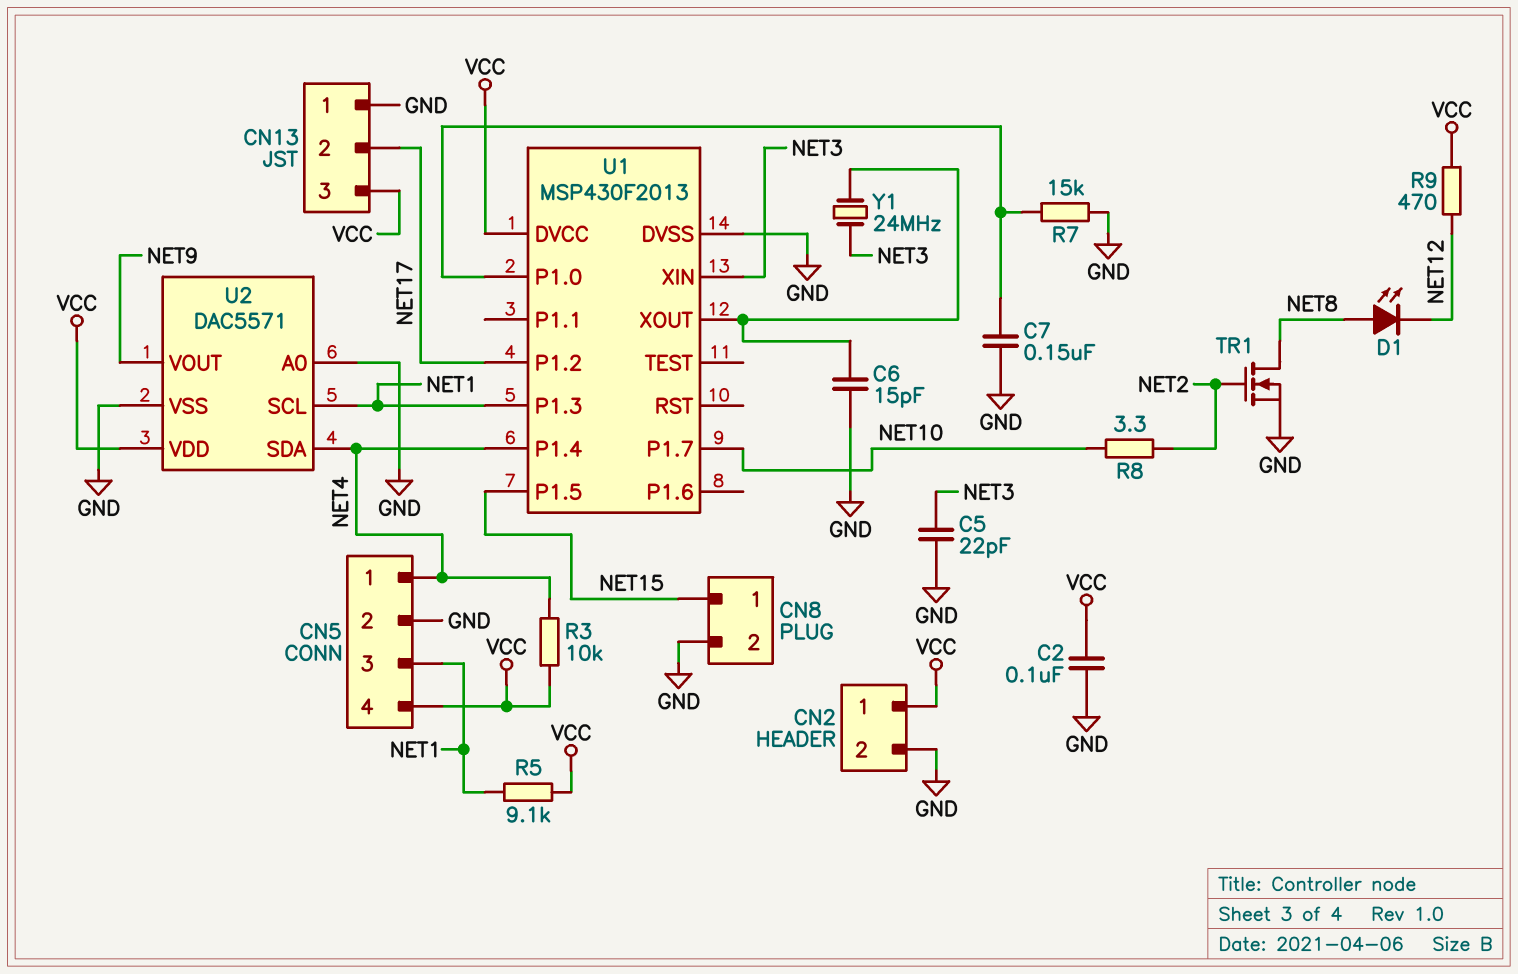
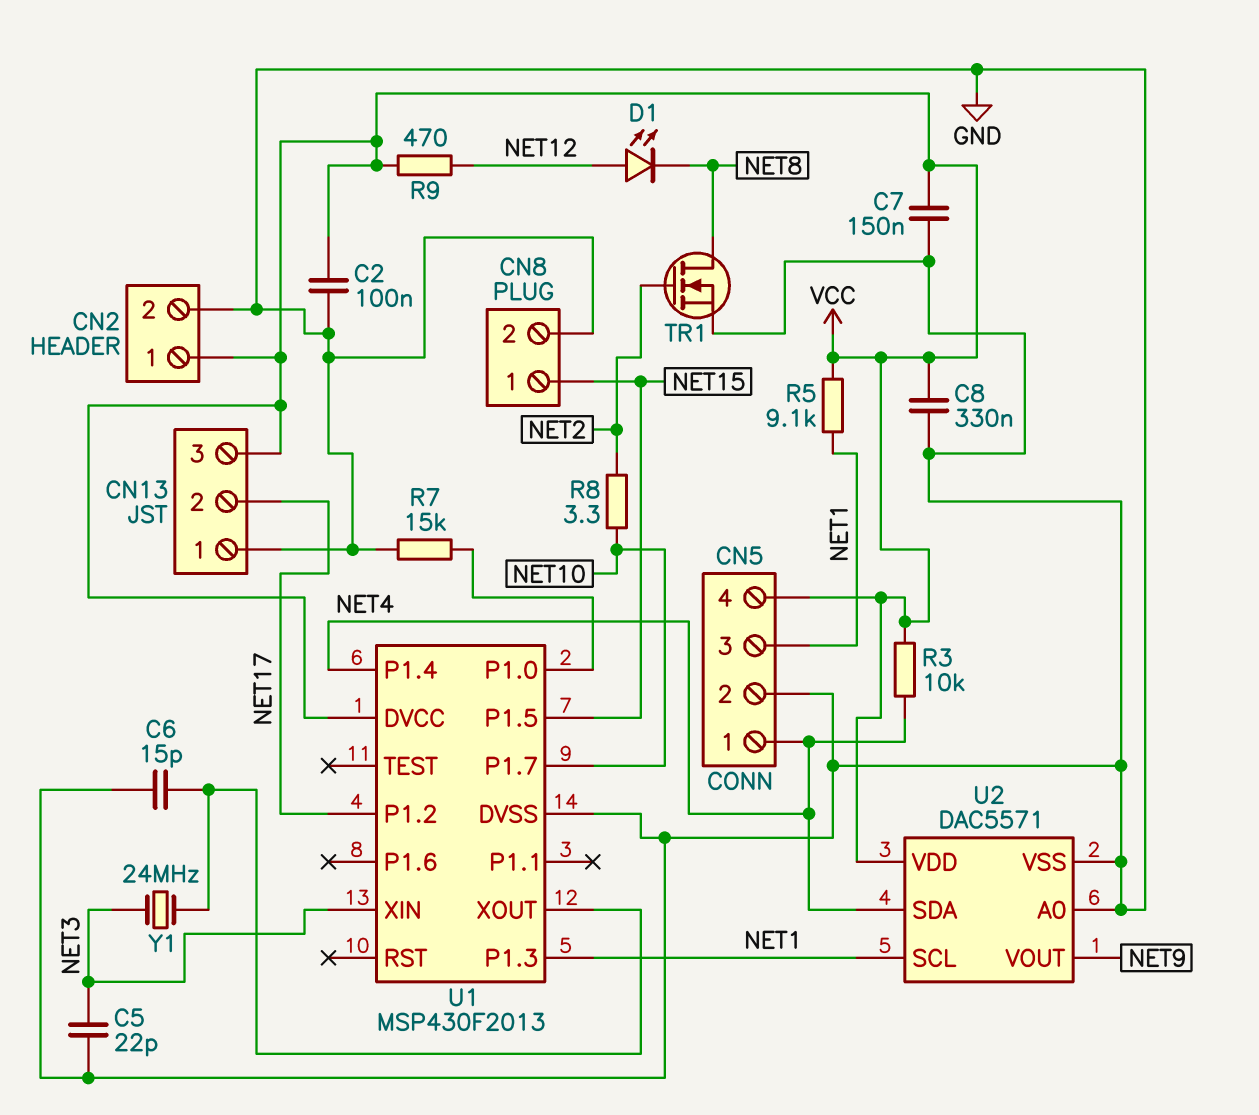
C7: 150nF (GND, U1/P1.0) -> 150nF (GND, VCC)
C8: none -> 330nF (GND, VCC)
D1: LED (A NET8, K NET12) -> LED (A NET12, K NET8)

